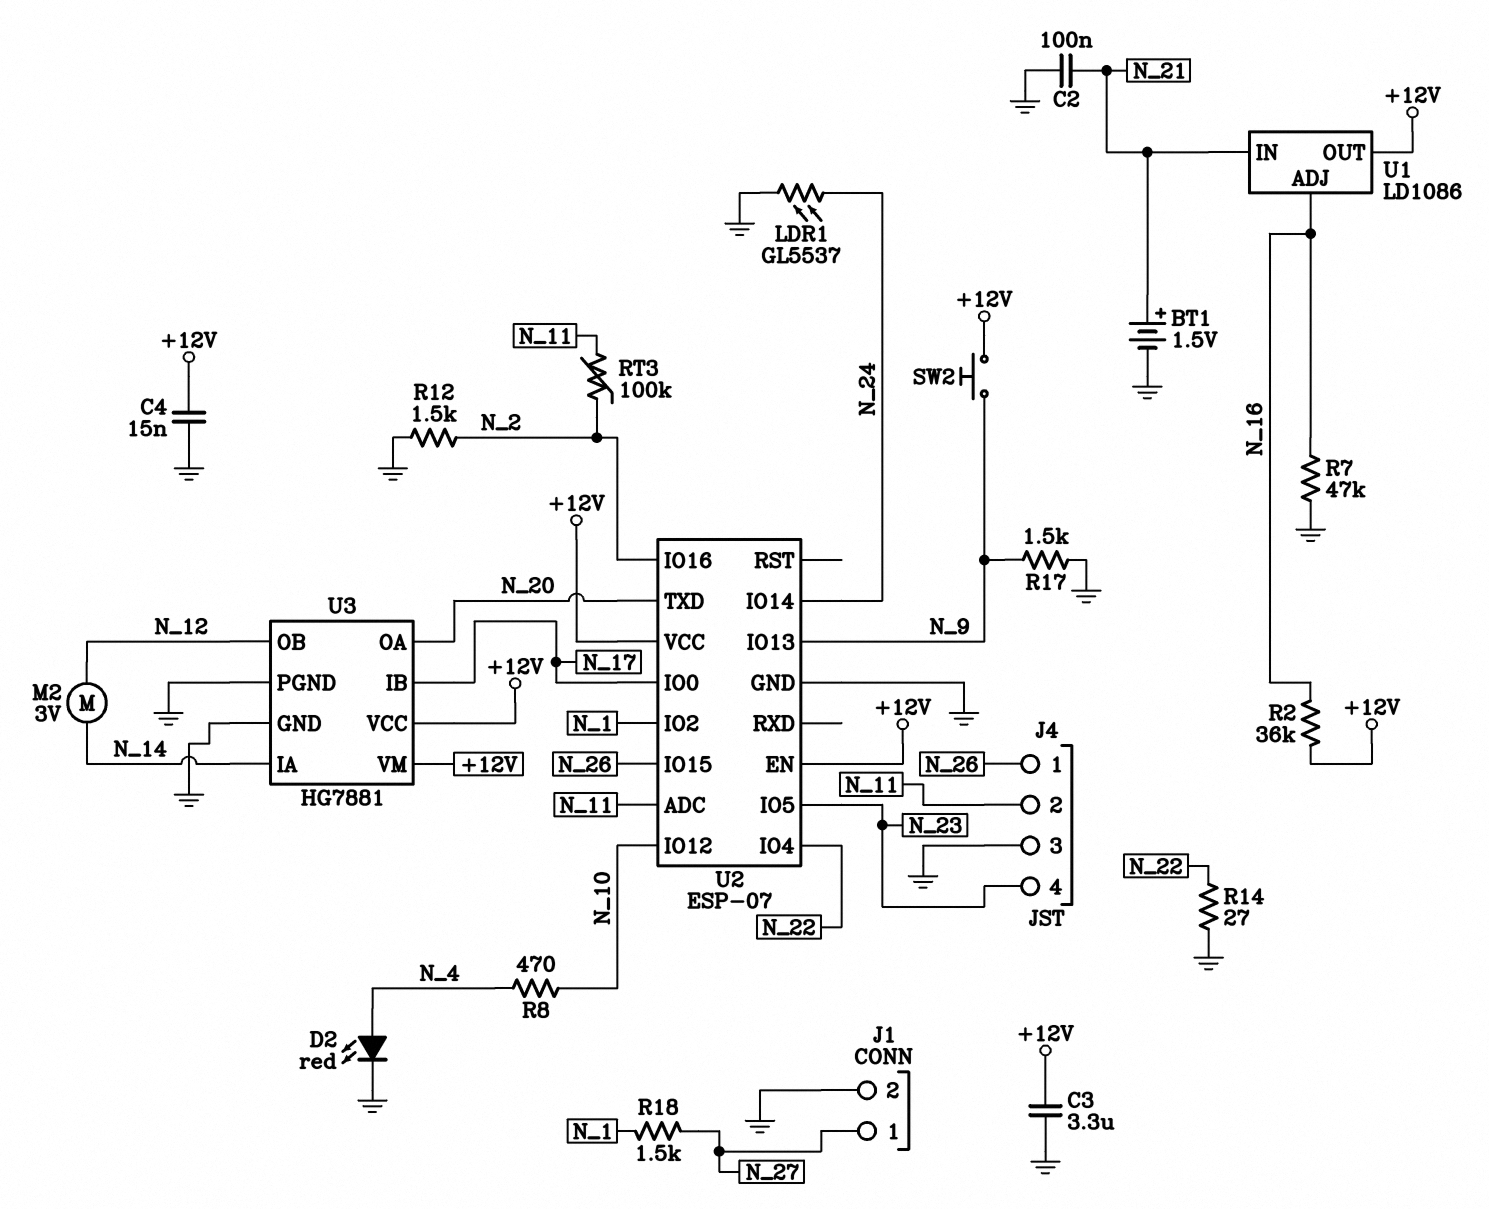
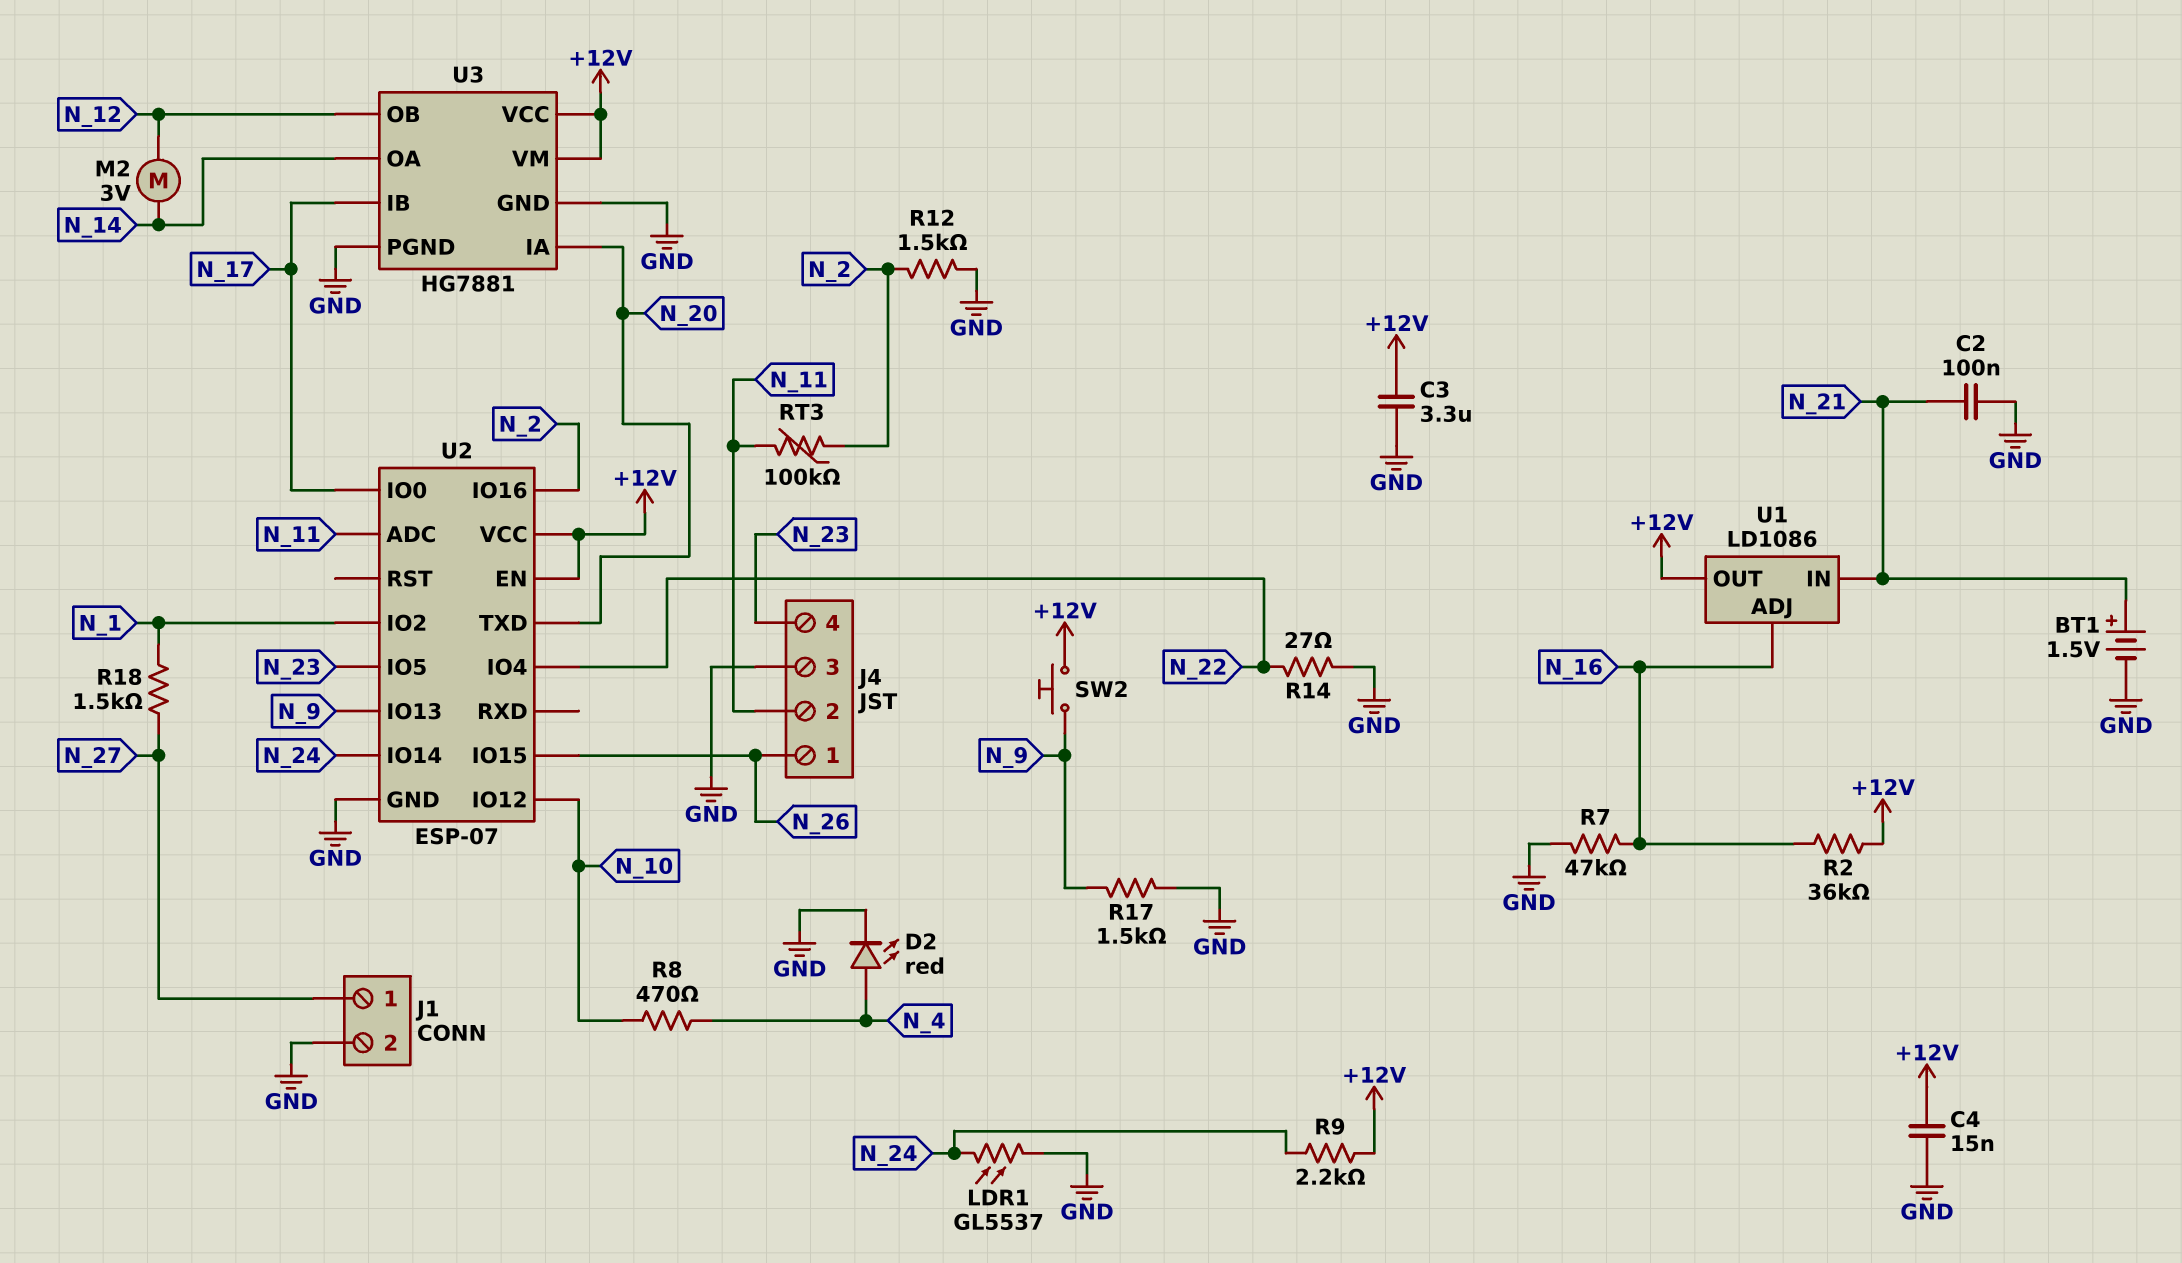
R9: none -> 2.2k (+12V, N_24)
U3 pin IA: N_14 -> N_20
U3 pin OA: N_20 -> N_14

